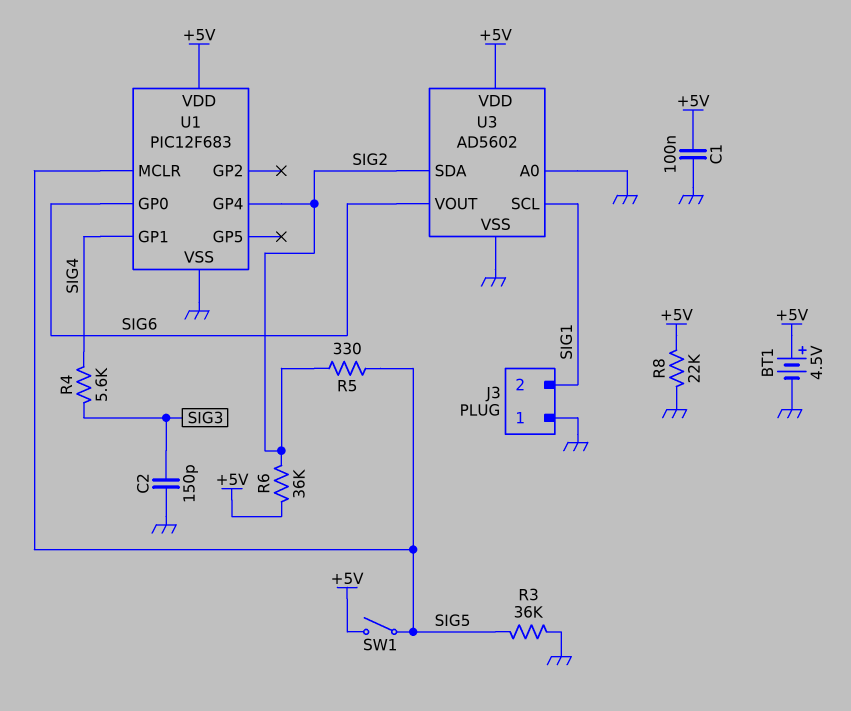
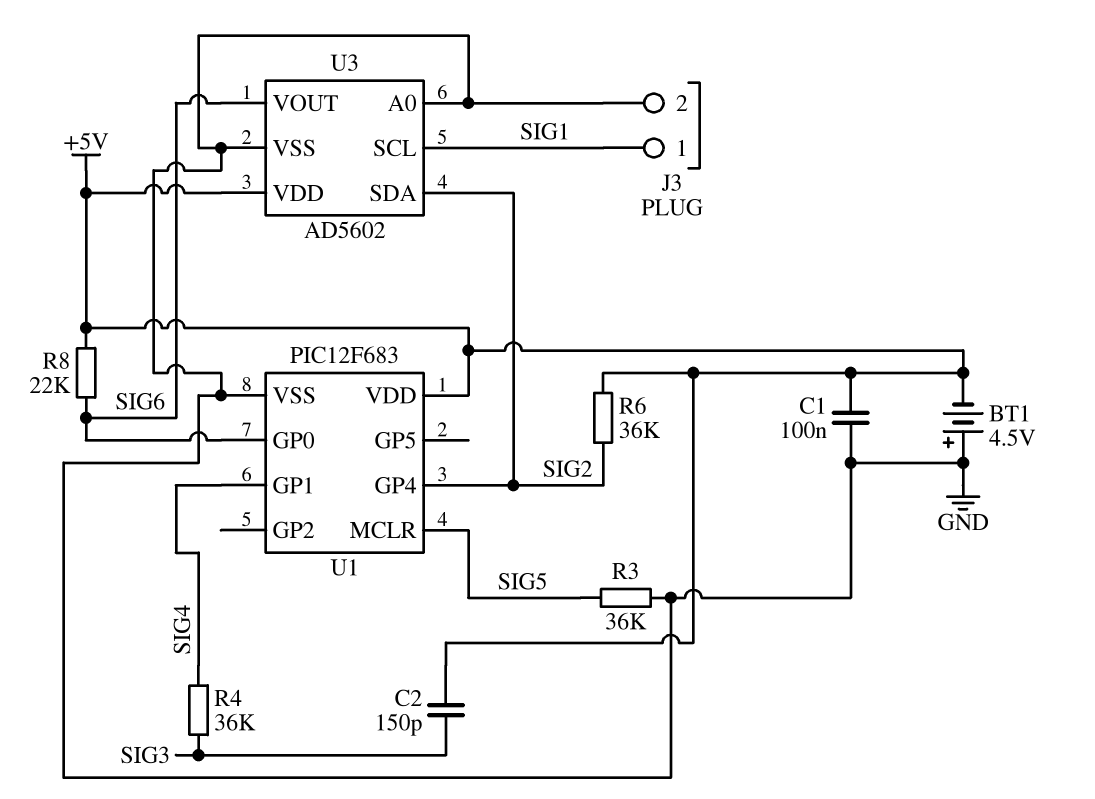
BT1: 4.5V (plus +5V, minus GND) -> 4.5V (plus GND, minus +5V)
C2: 150pF (GND, SIG3) -> 150pF (+5V, SIG3)
J3 pin 1: GND -> SIG1
J3 pin 2: SIG1 -> GND
R4: 5.6k (SIG3, SIG4) -> 36k (SIG3, SIG4)
R5: 330 (SIG2, SIG5) -> none
R8: 22k (+5V, GND) -> 22k (+5V, SIG6)
SW1: switch (+5V, SIG5) -> none

